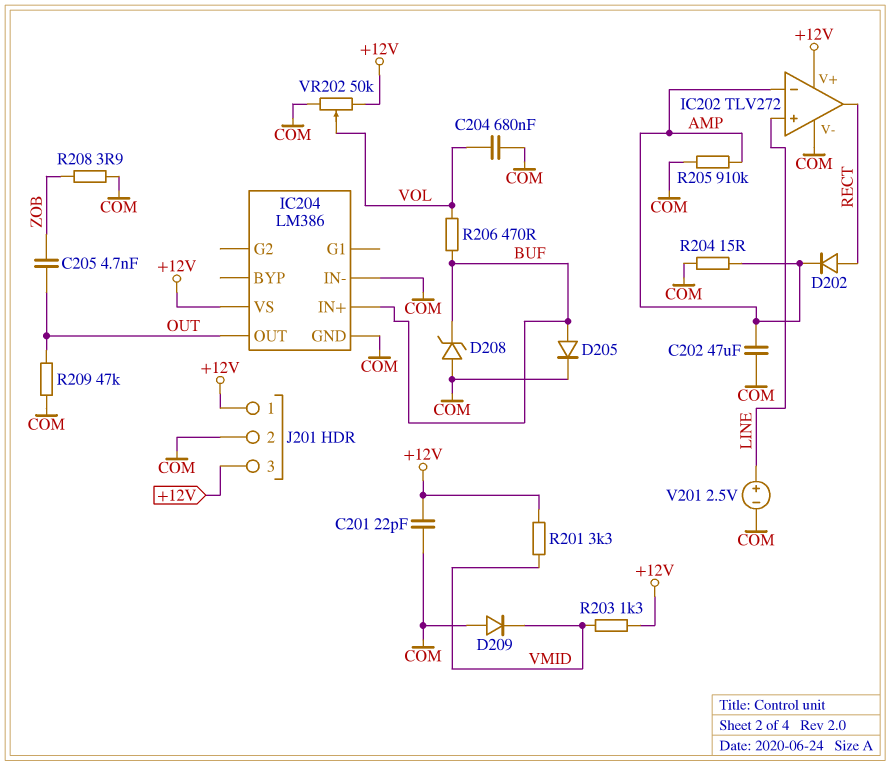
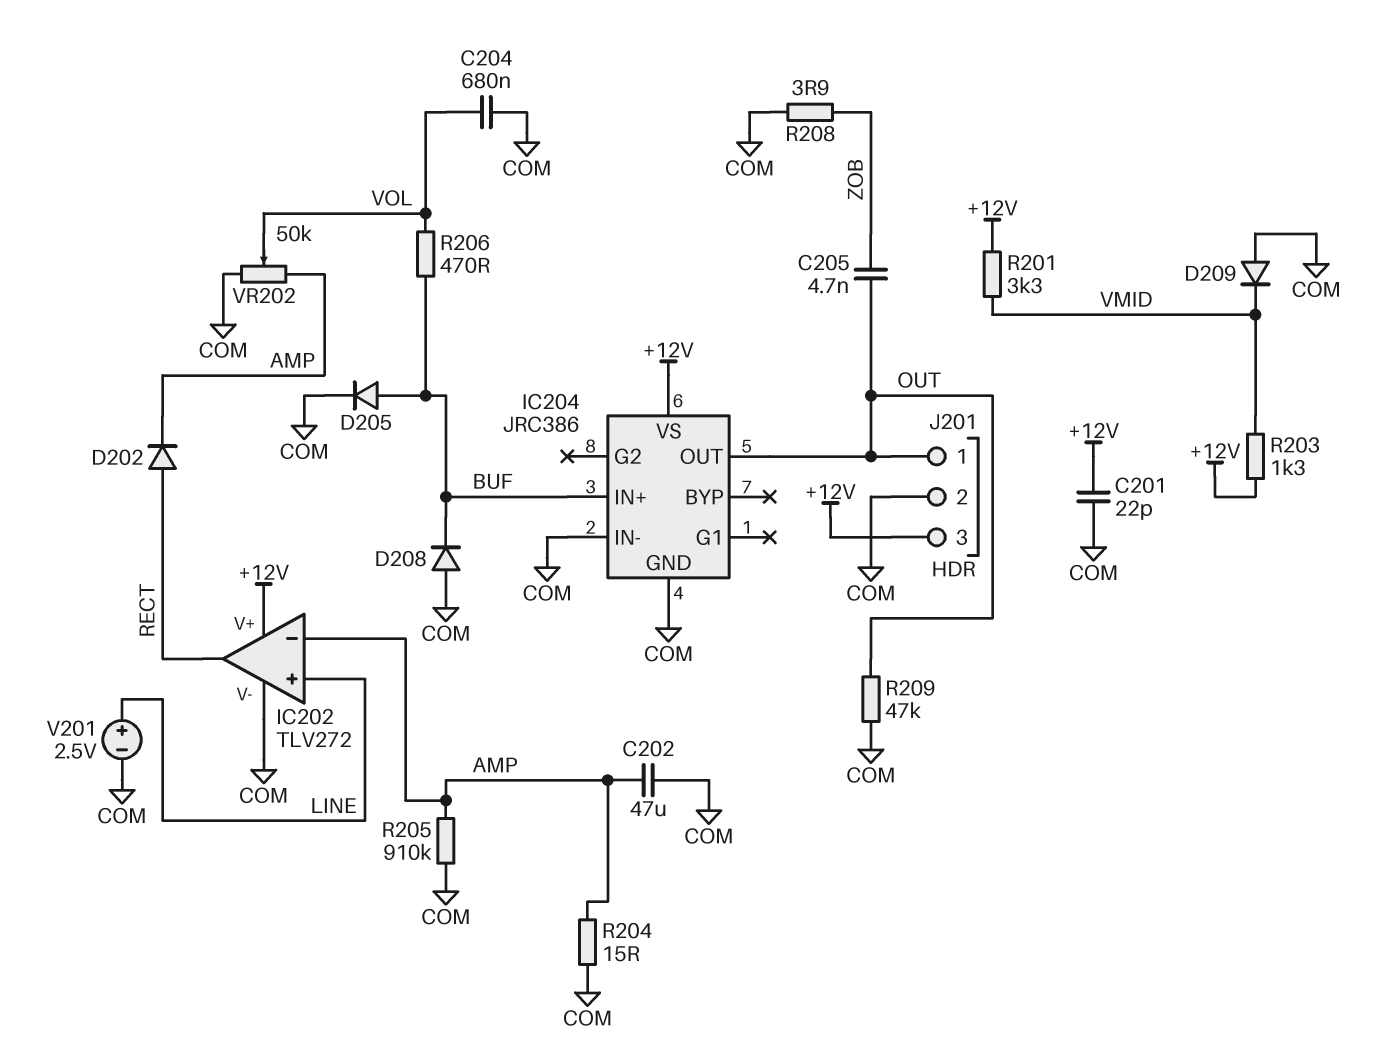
D208: zener (A COM, K BUF) -> diode (A COM, K BUF)
IC204: LM386 -> JRC386
J201 pin 1: +12V -> OUT
VR202: 50k (+12V, COM, wiper VOL) -> 50k (AMP, COM, wiper VOL)

